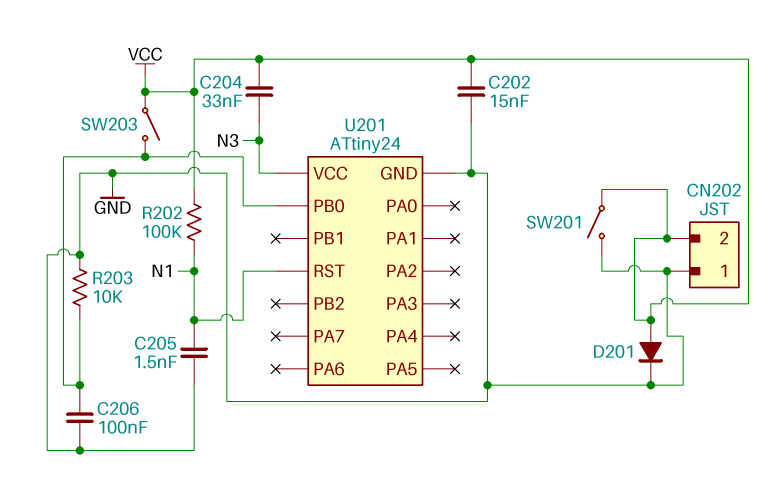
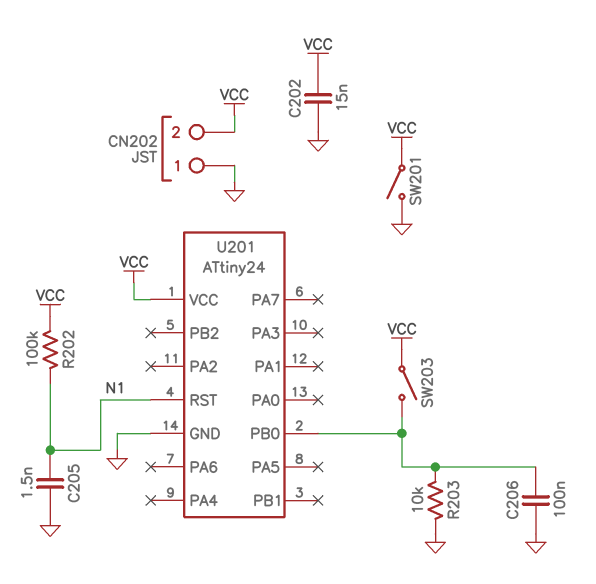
C204: 33nF (N3, VCC) -> none
D201: diode (A VCC, K GND) -> none
U201 pin VCC: N3 -> VCC

